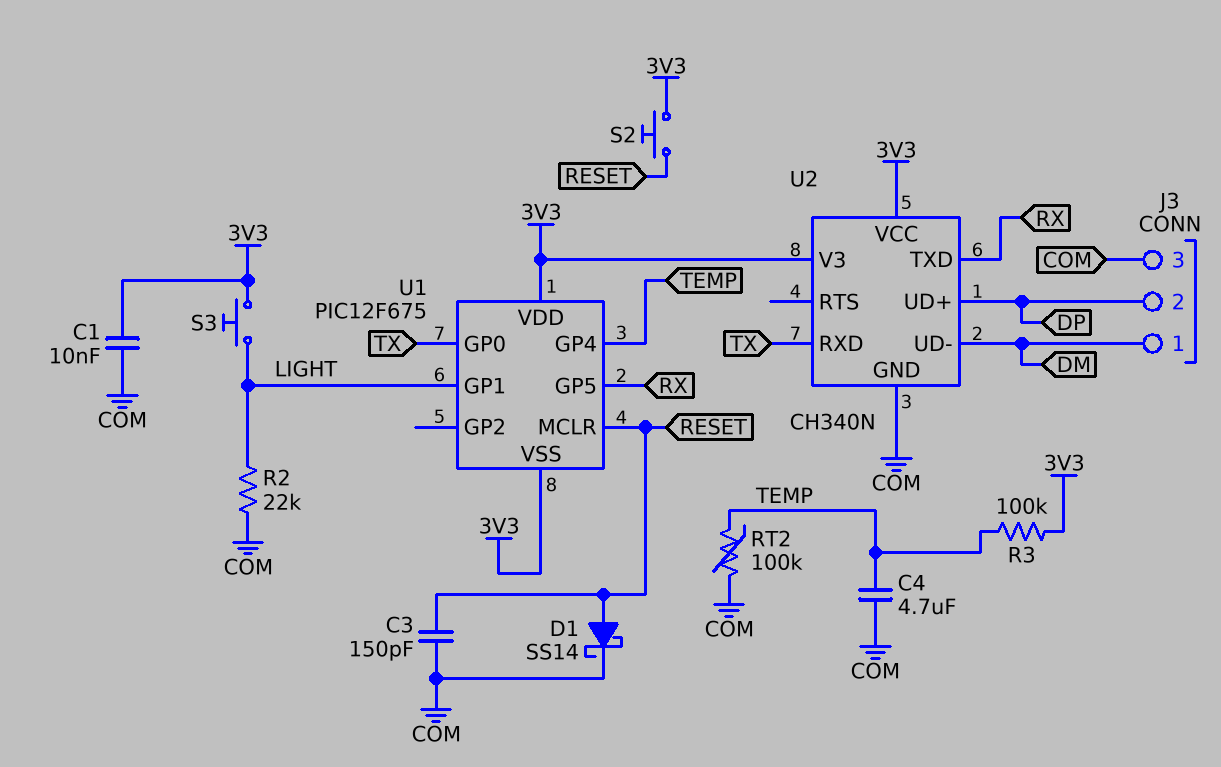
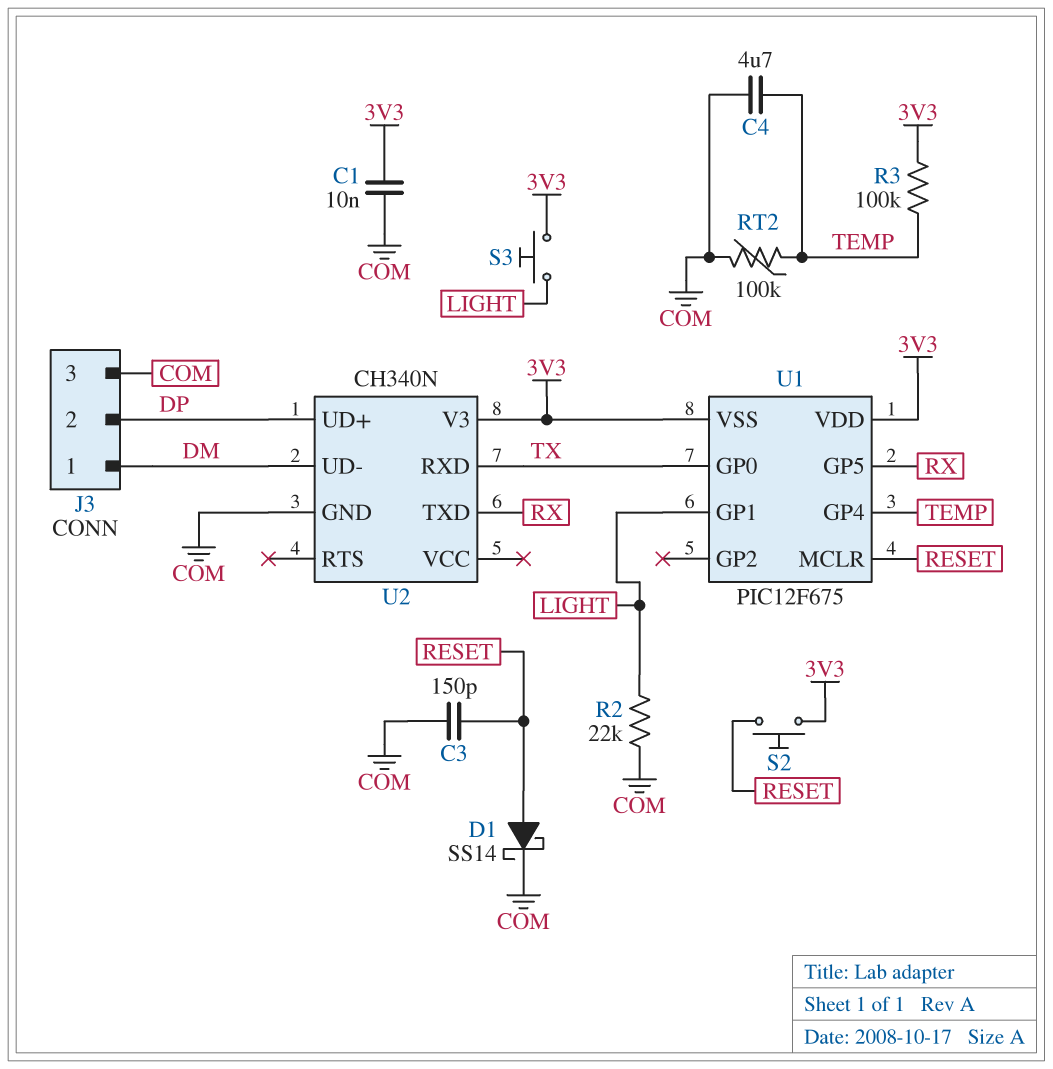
U2 pin VCC: 3V3 -> none

